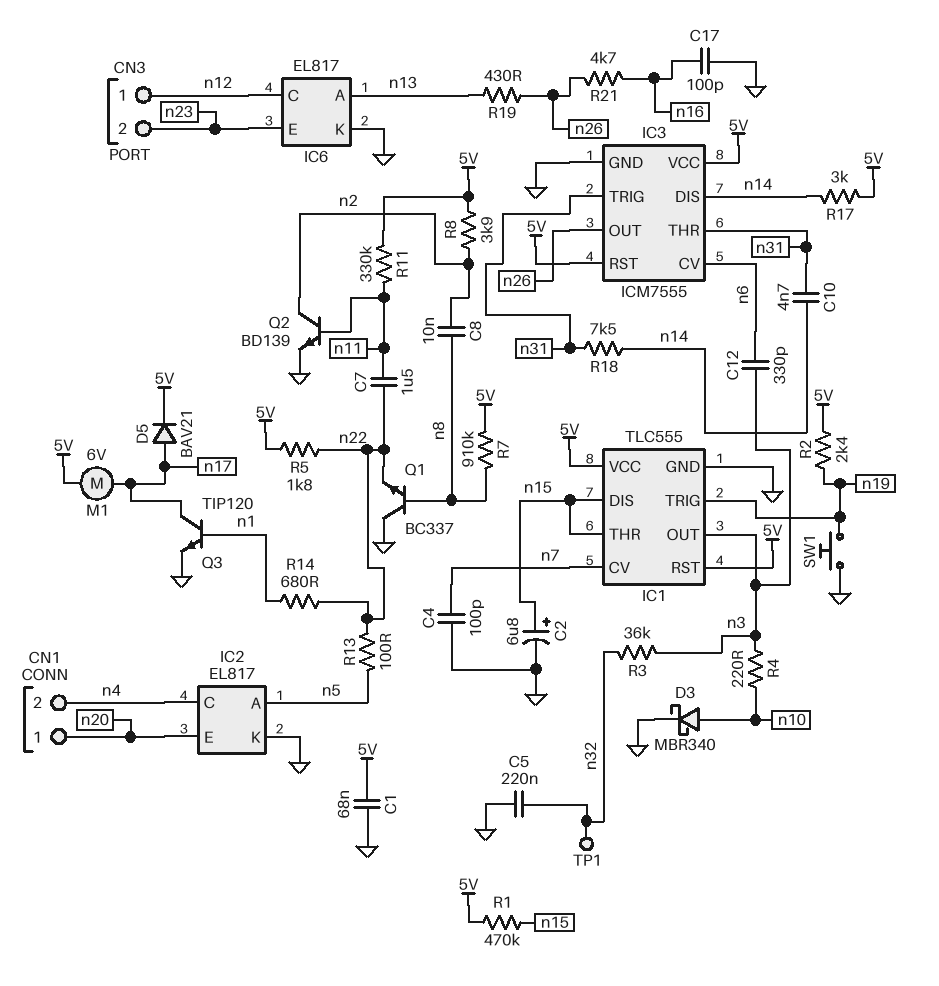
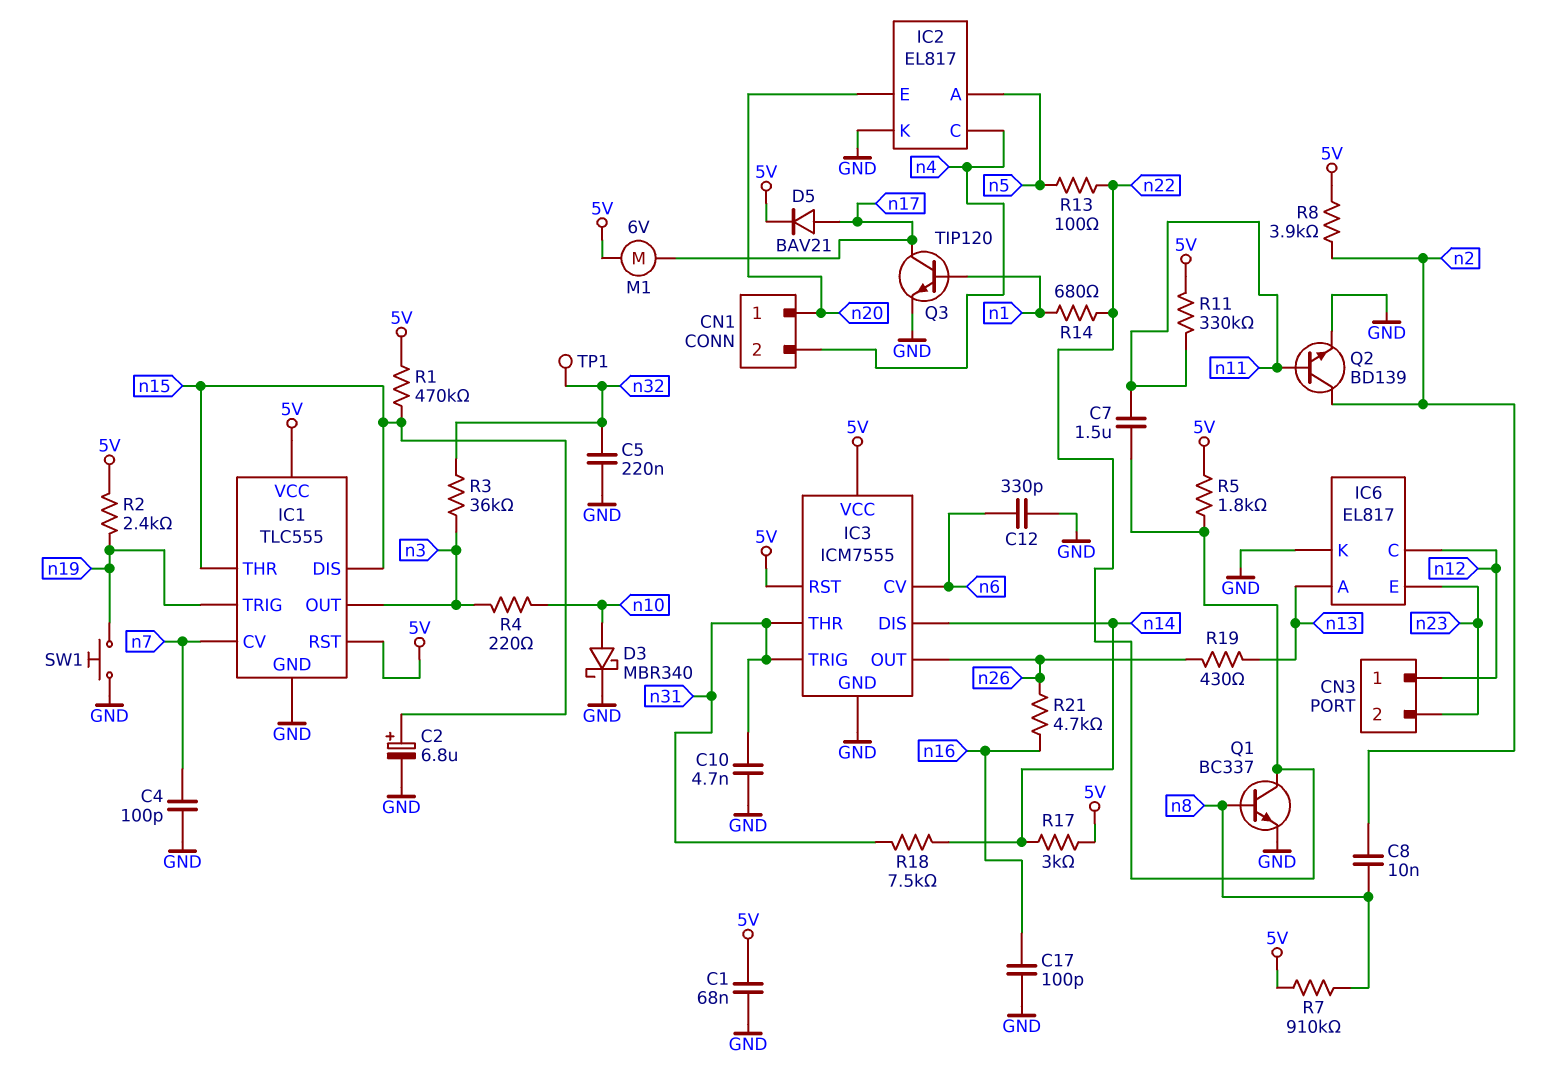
C10: 4.7nF (n14, n31) -> 4.7nF (GND, n31)
C12: 330pF (n3, n6) -> 330pF (GND, n6)
Q1: NPN BC337 (B n8, C GND, E n22) -> NPN BC337 (B n8, C n22, E GND)

